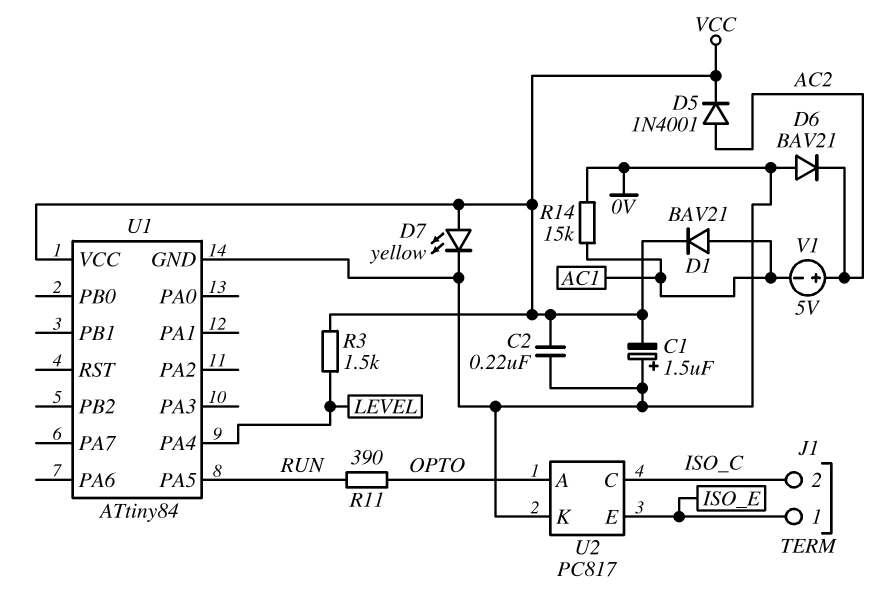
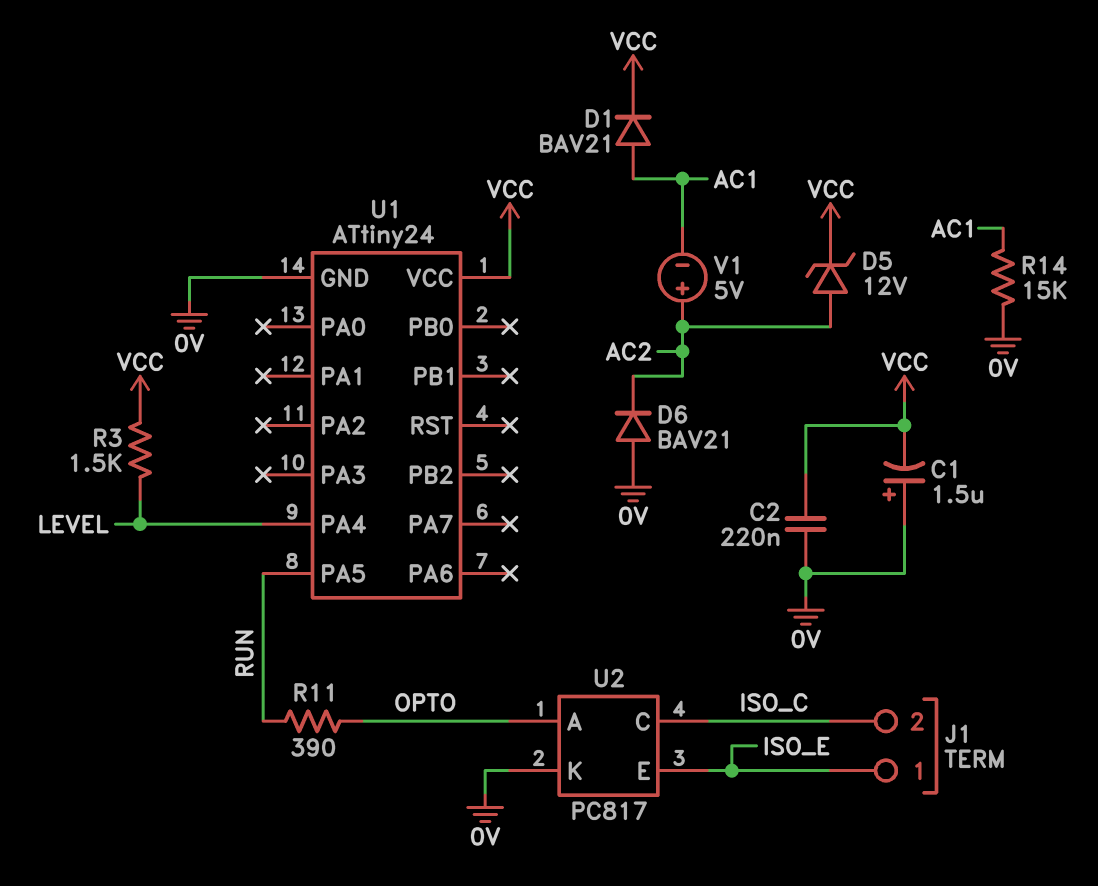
D5: diode 1N4001 (A AC2, K VCC) -> zener 12V (A AC2, K VCC)
D7: LED yellow (A VCC, K 0V) -> none
U1: ATtiny84 -> ATtiny24

